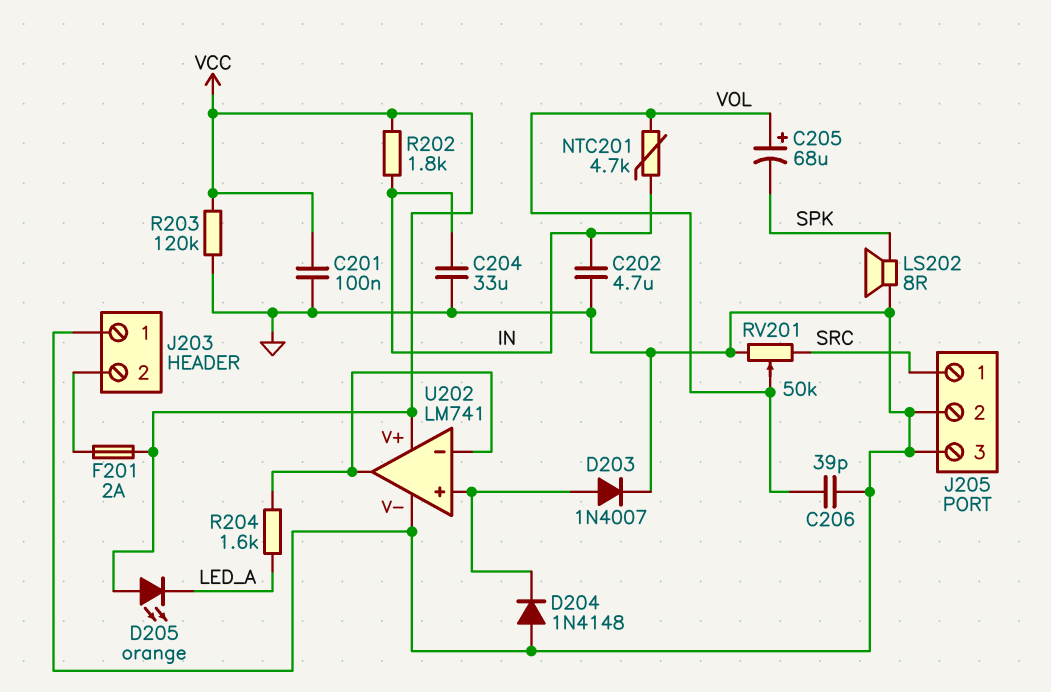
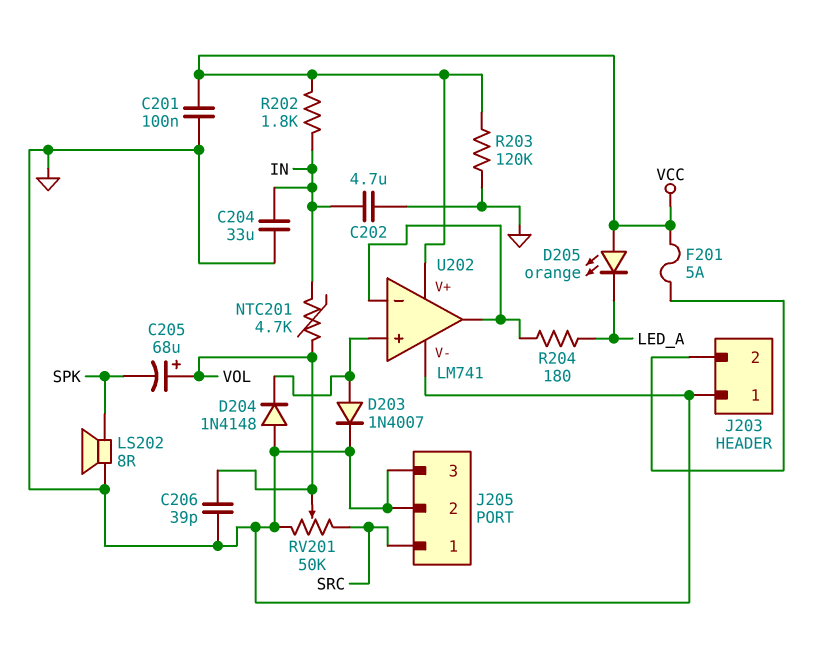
F201: 2A (J203/2, VCC) -> 5A (J203/2, VCC)
R204: 1.6k (LED_A, U202/in-) -> 180 (LED_A, U202/in-)

